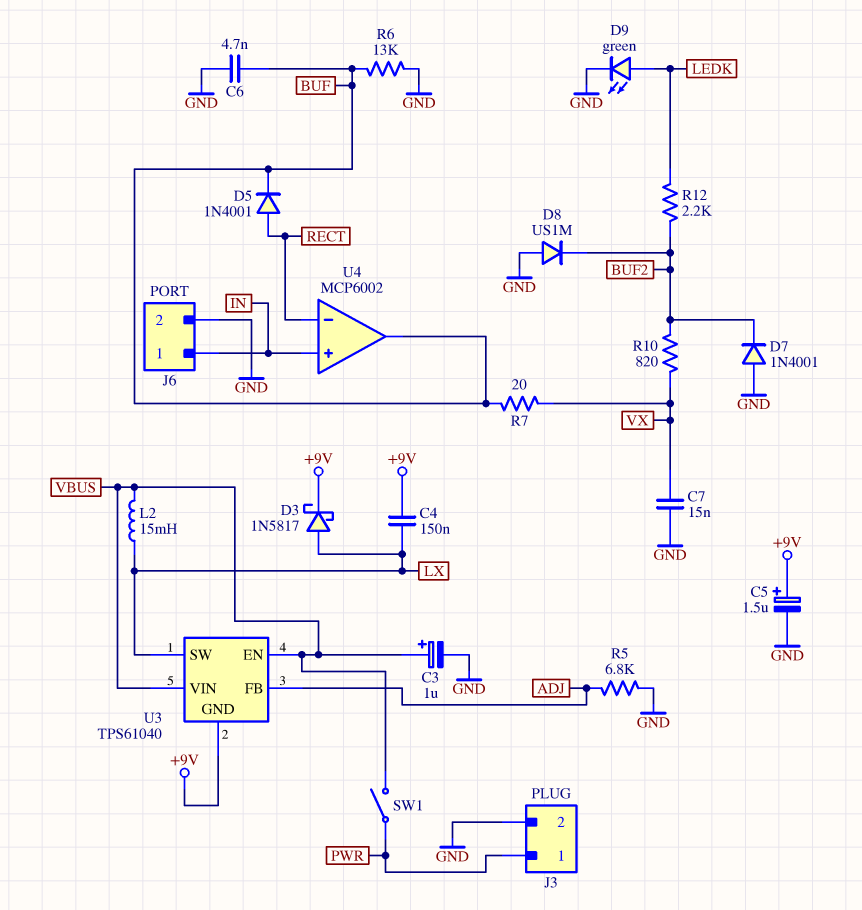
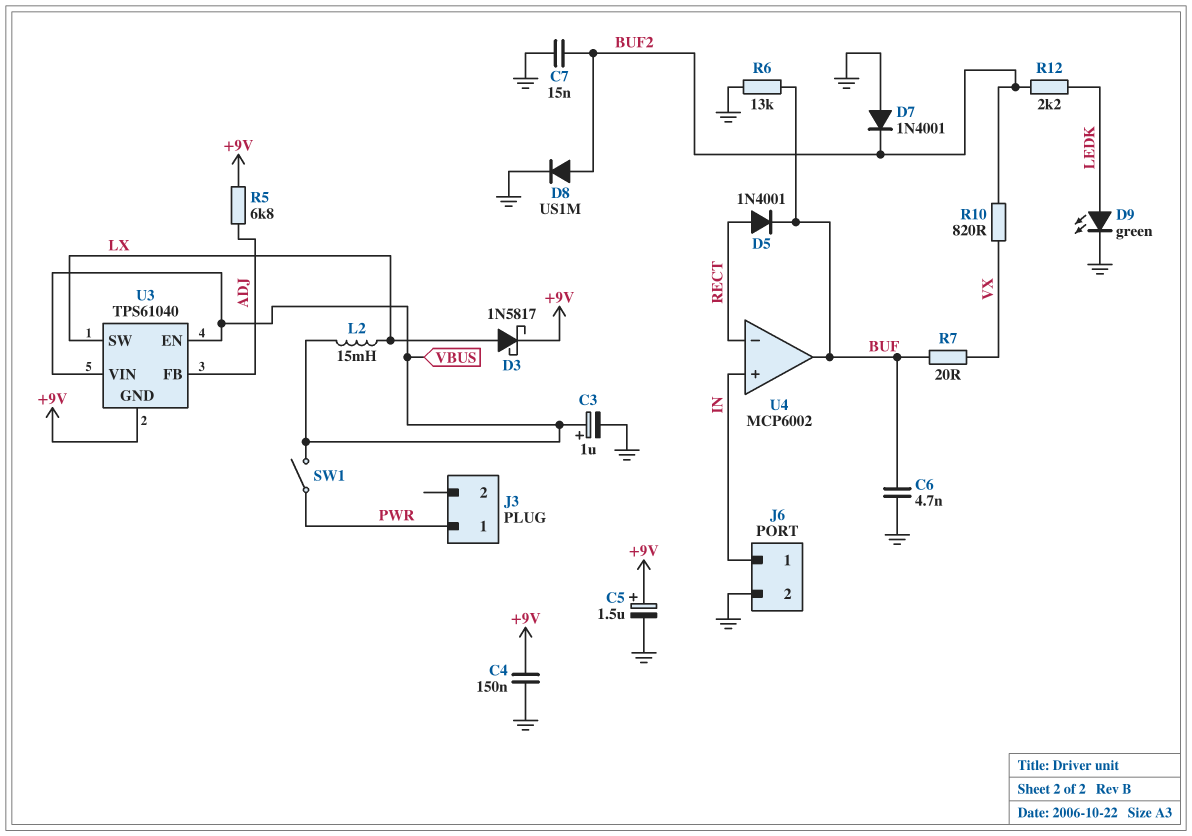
C4: 150nF (+9V, LX) -> 150nF (+9V, GND)
C7: 15nF (GND, VX) -> 15nF (BUF2, GND)
D8: diode US1M (A GND, K BUF2) -> diode US1M (A BUF2, K GND)
J3 pin 2: GND -> none
R5: 6.8k (ADJ, GND) -> 6.8k (+9V, ADJ)

